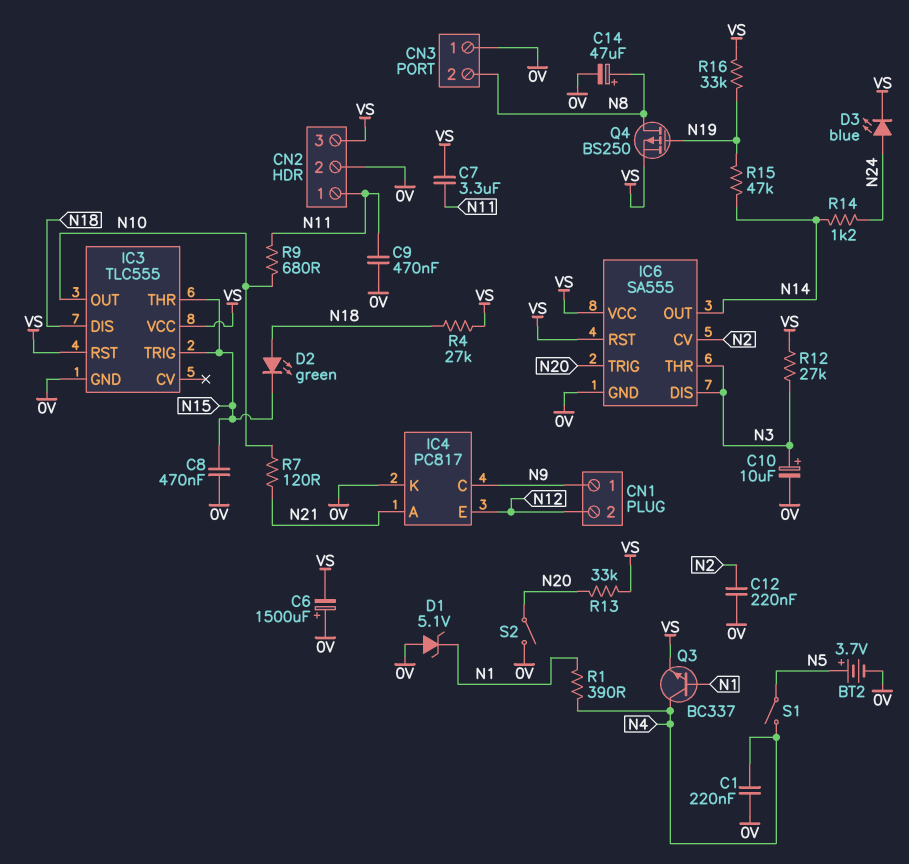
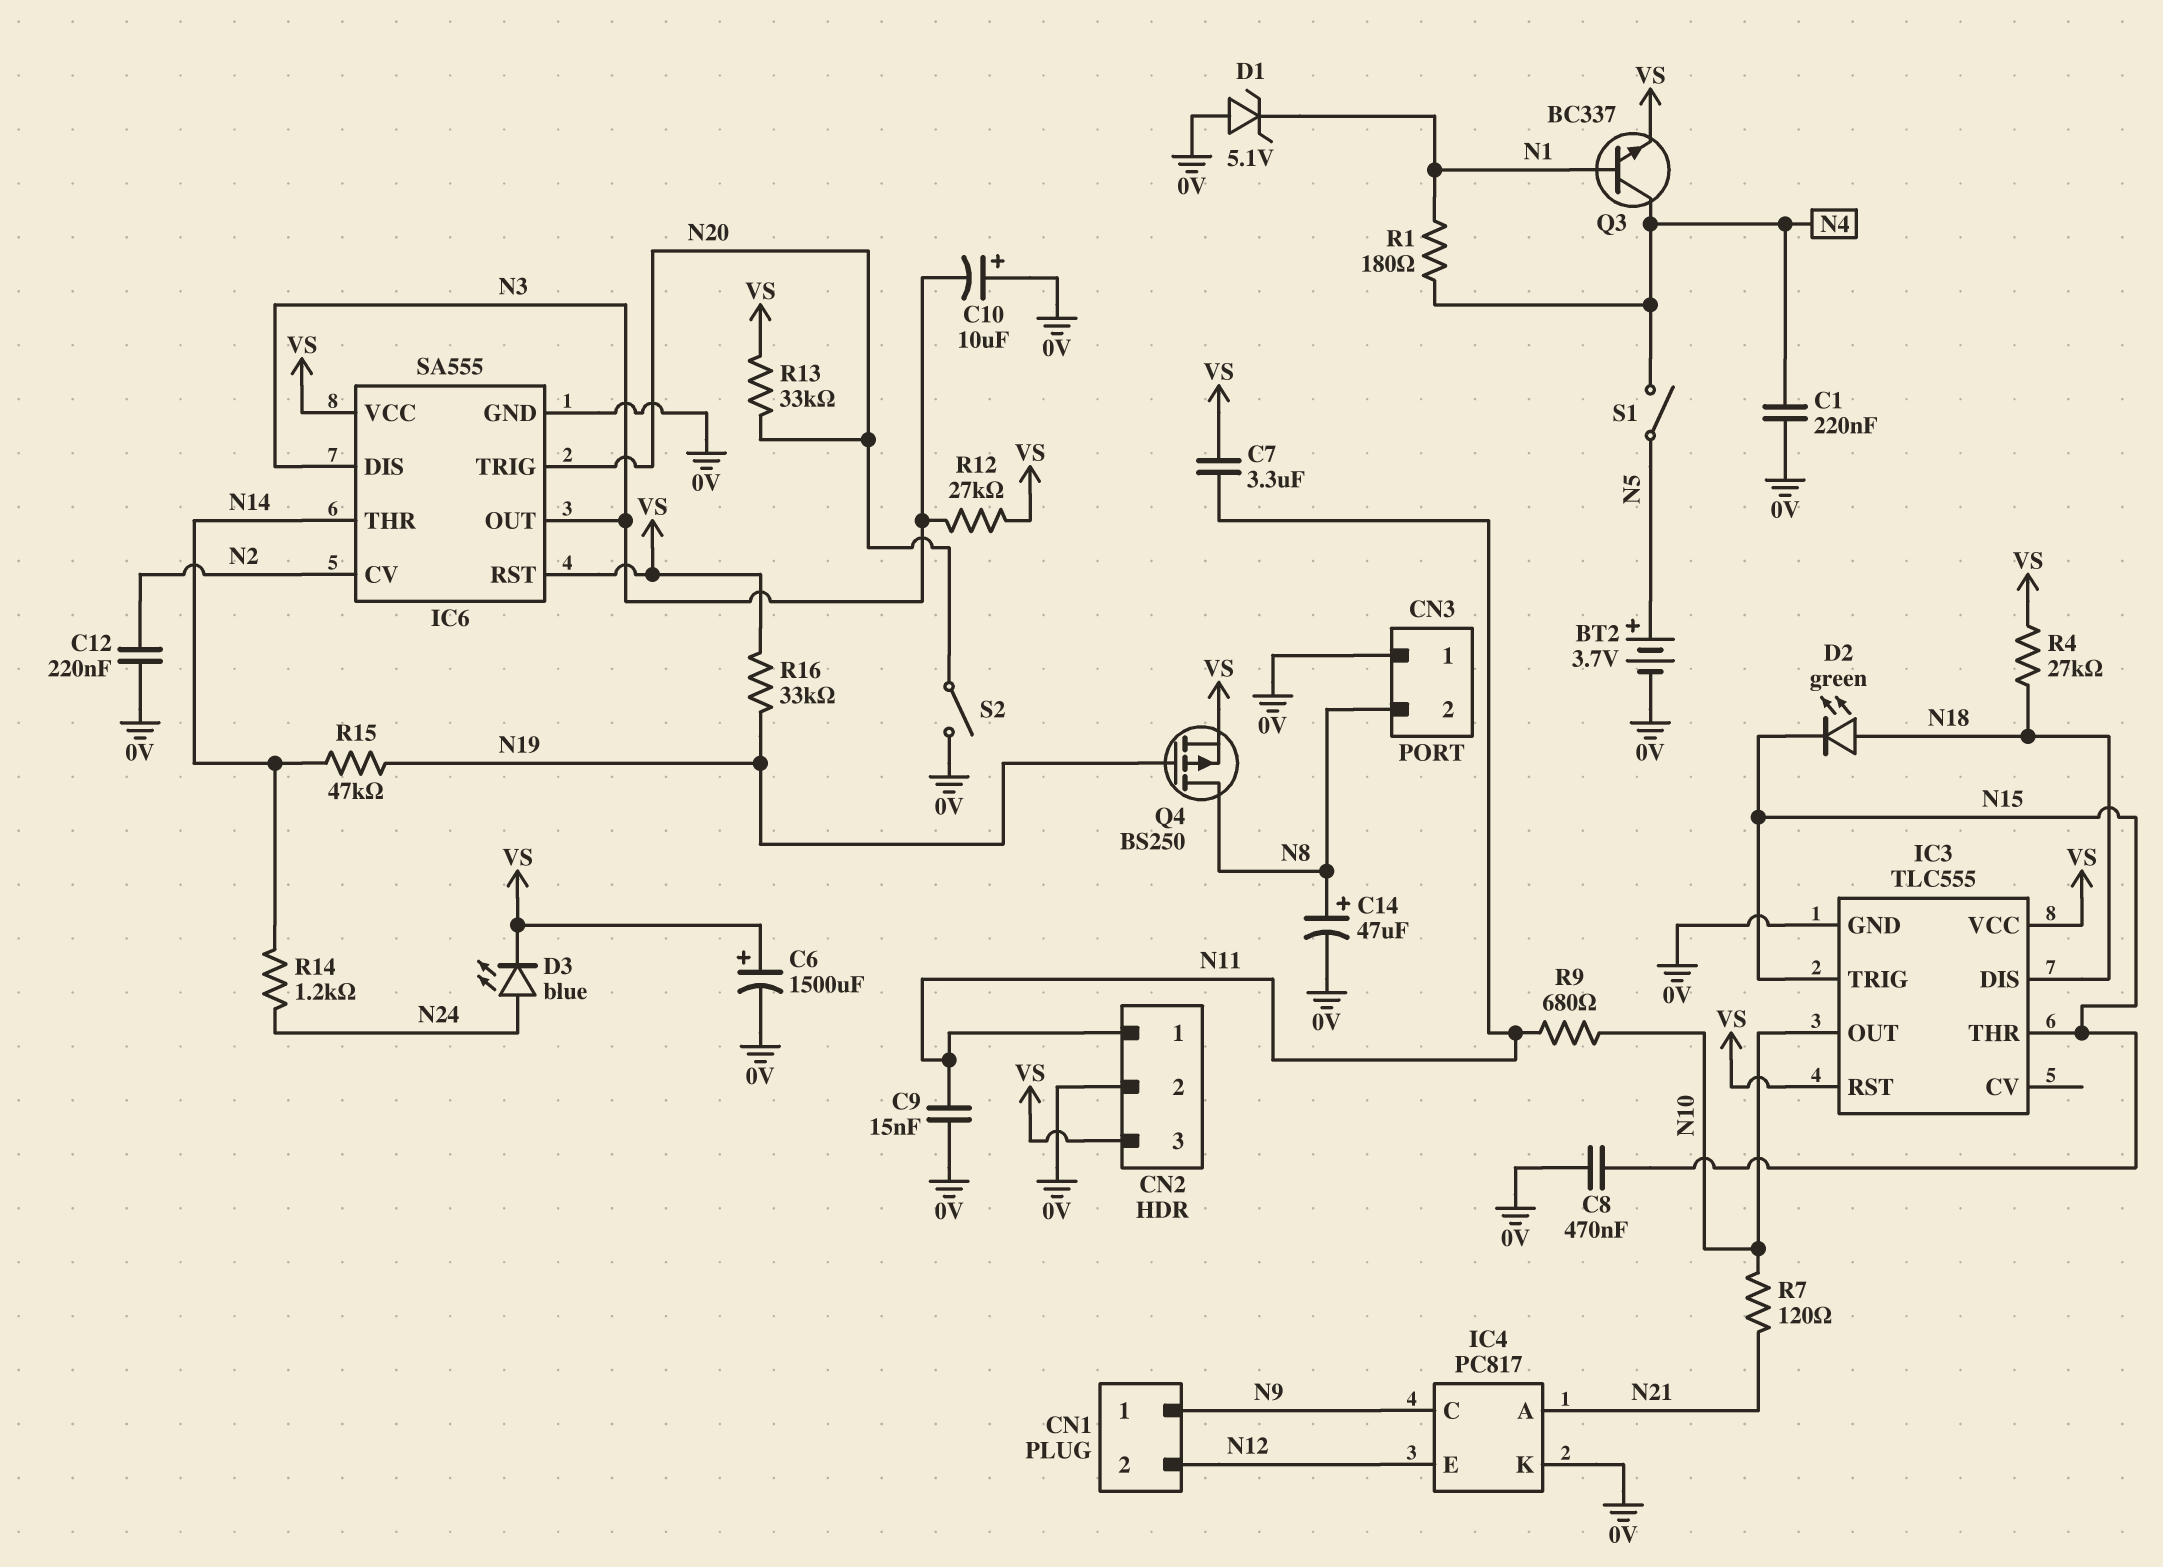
C6: 1500uF (plus 0V, minus VS) -> 1500uF (plus VS, minus 0V)
C9: 470nF (0V, N11) -> 15nF (0V, N11)
C10: 10uF (plus N3, minus 0V) -> 10uF (plus 0V, minus N3)
IC6 pin OUT: N14 -> N3
IC6 pin THR: N3 -> N14
R1: 390 (N1, N4) -> 180 (N1, N4)

